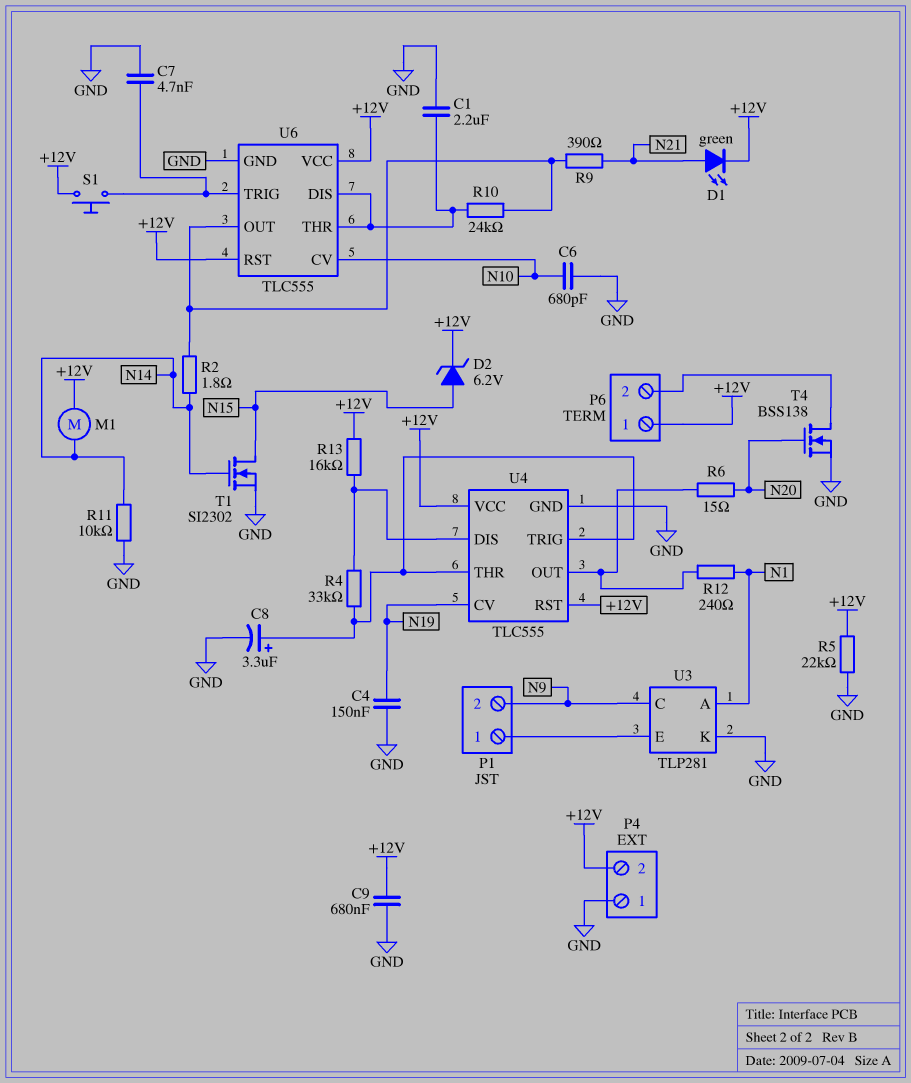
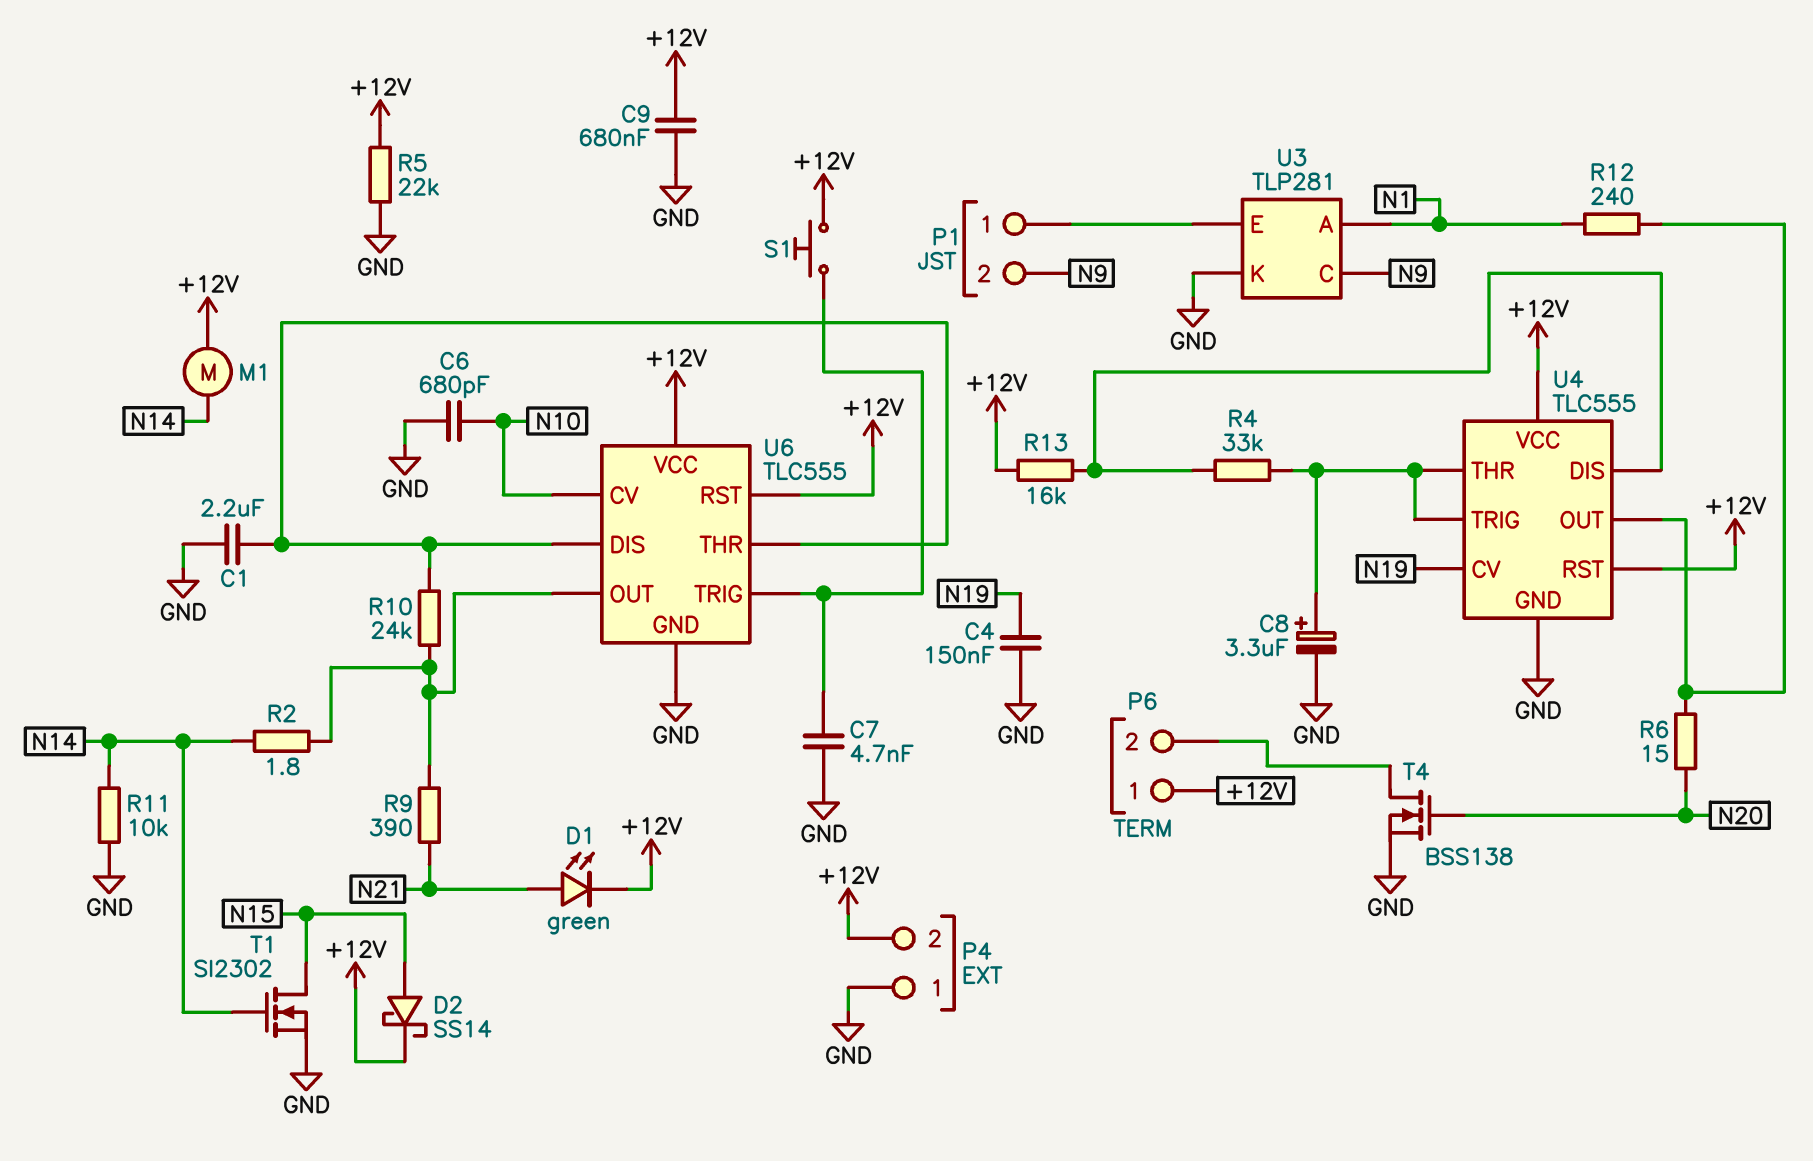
D2: zener 6.2V (A N15, K +12V) -> schottky SS14 (A N15, K +12V)

